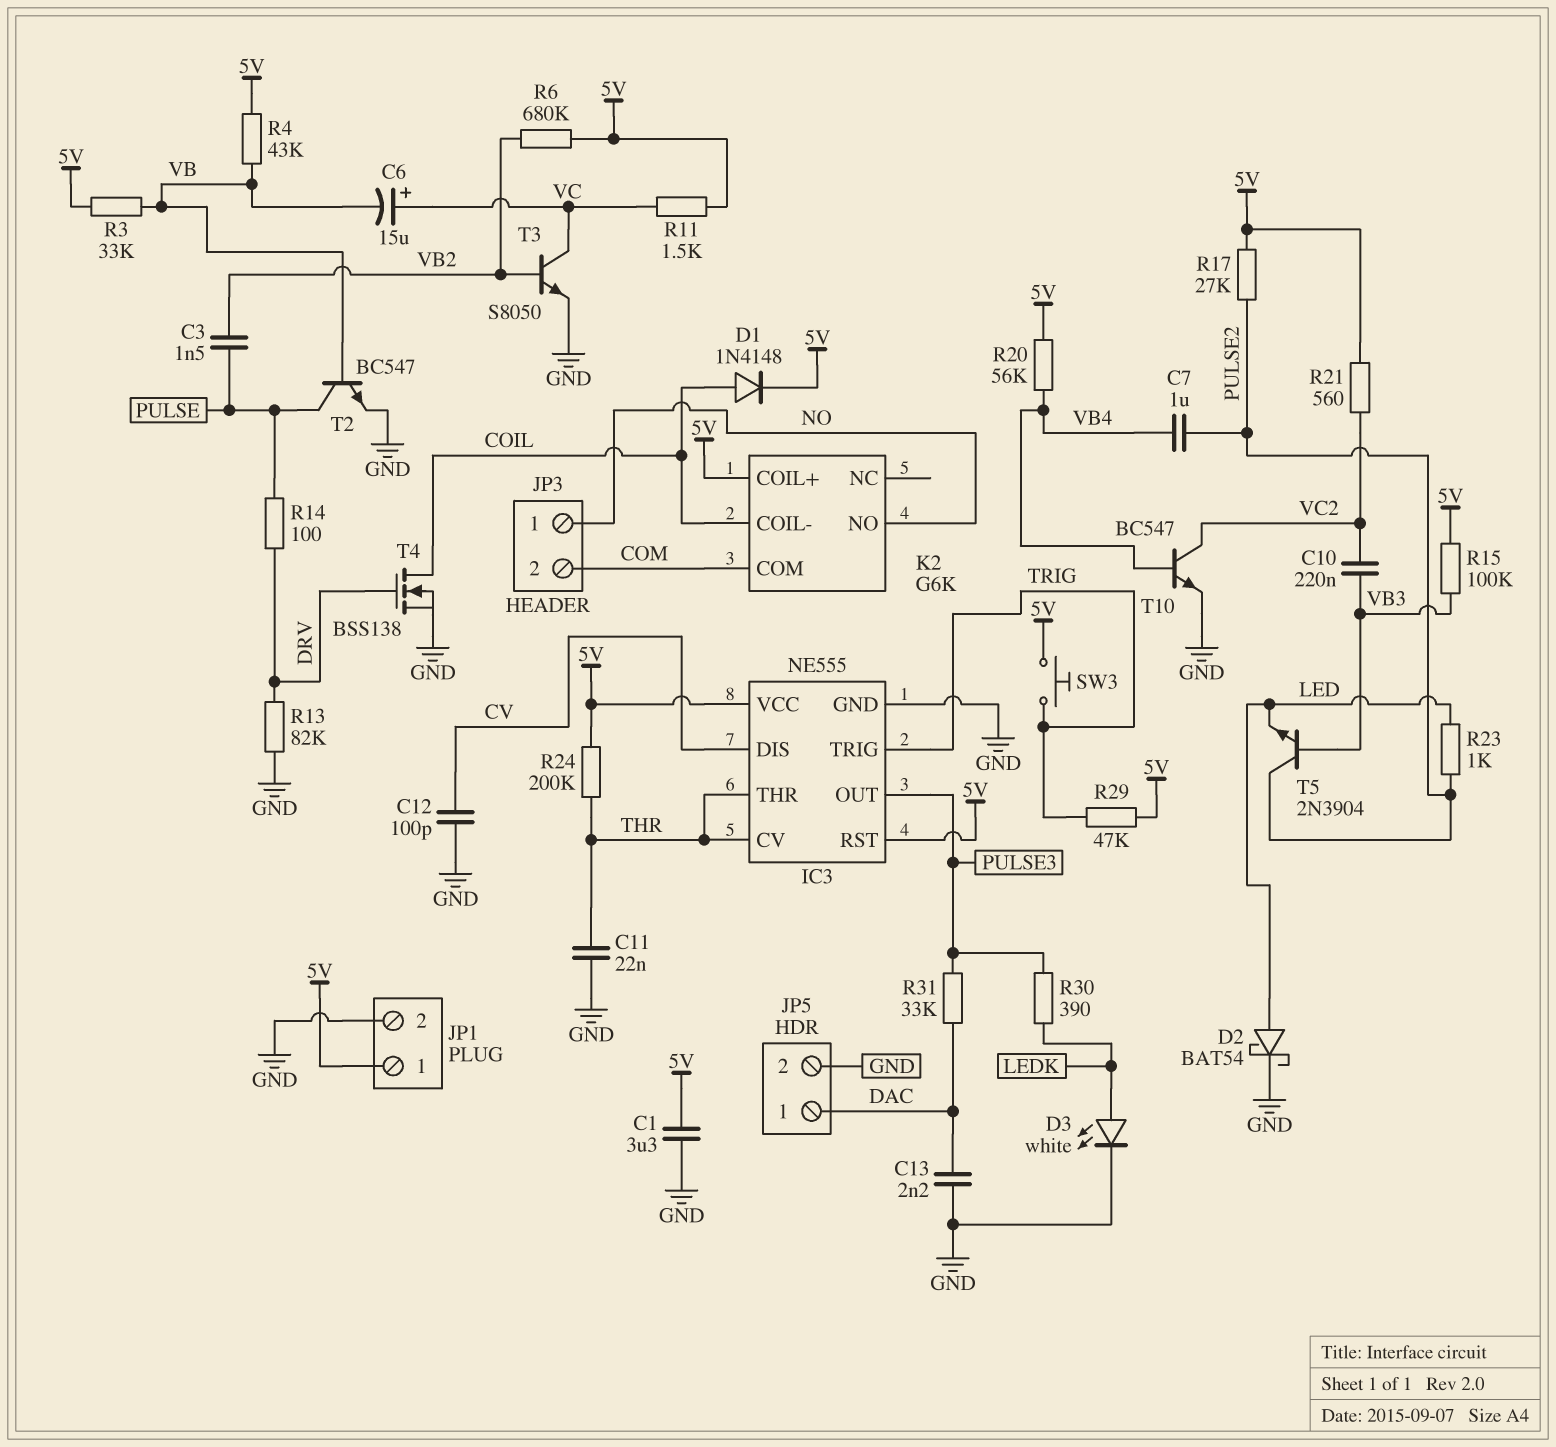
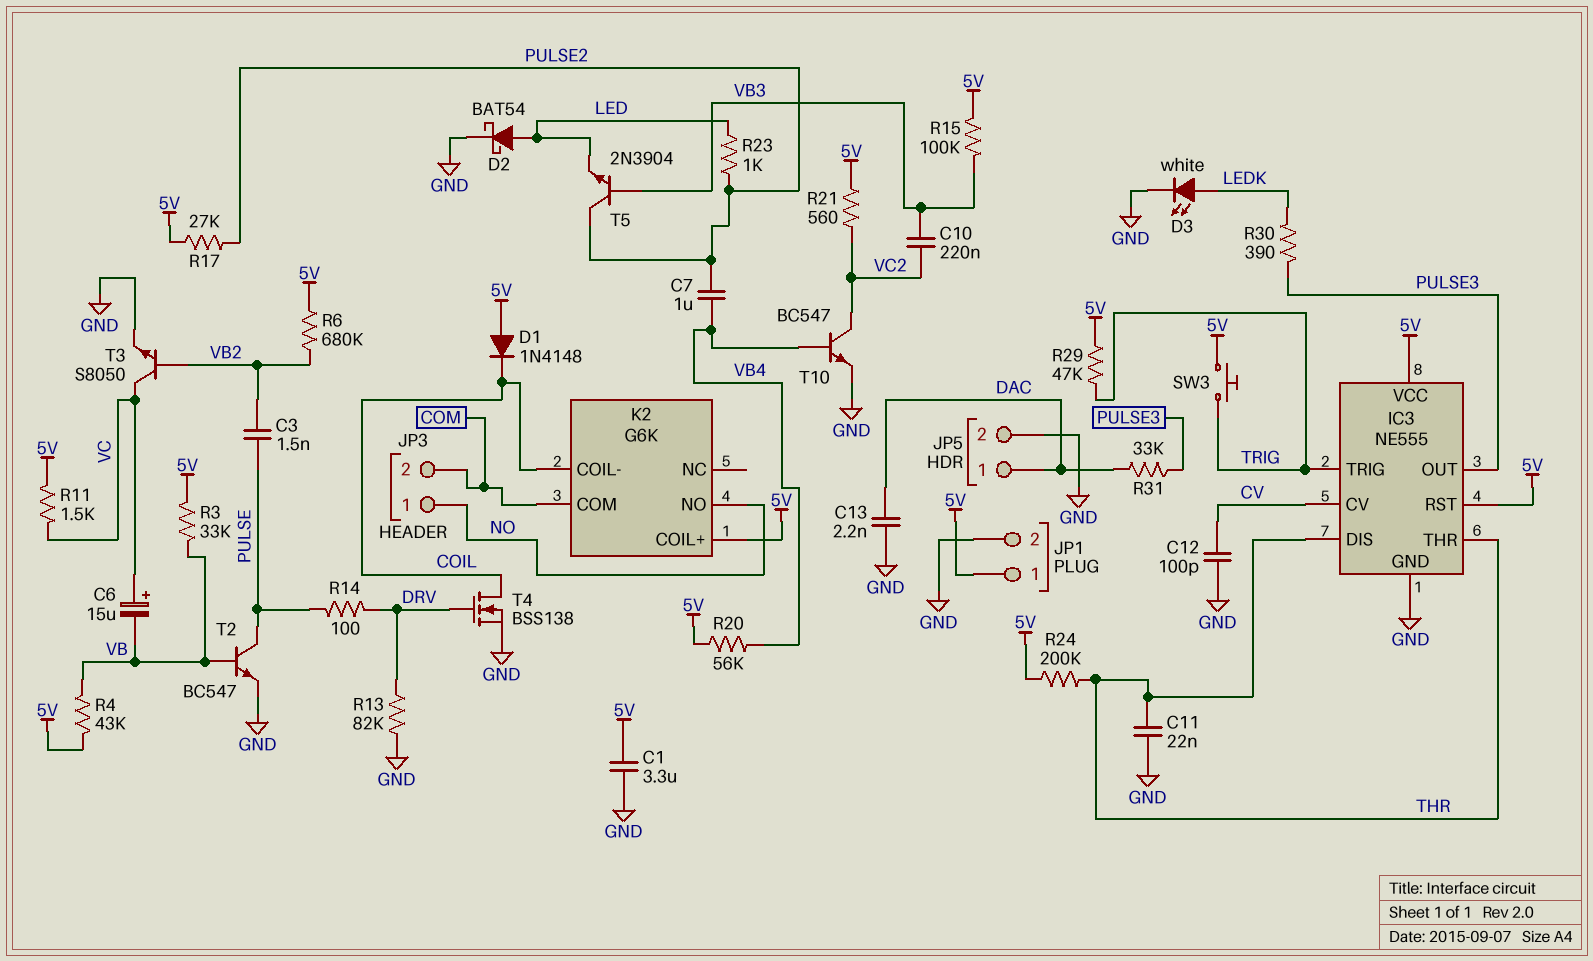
D1: diode 1N4148 (A COIL, K 5V) -> diode 1N4148 (A 5V, K COIL)
IC3 pin CV: THR -> CV
IC3 pin DIS: CV -> THR

